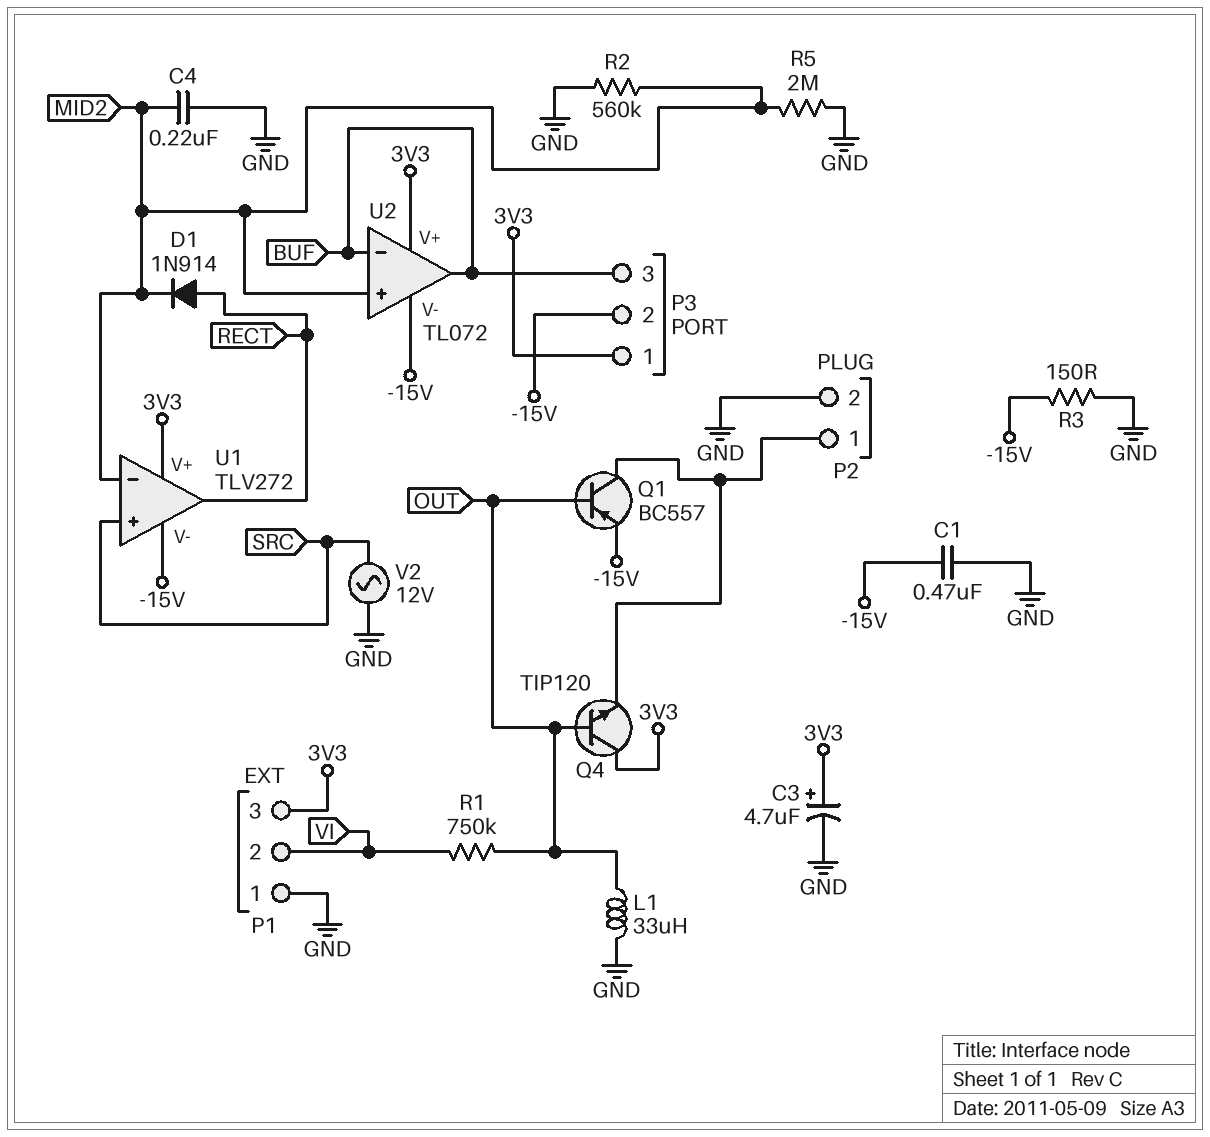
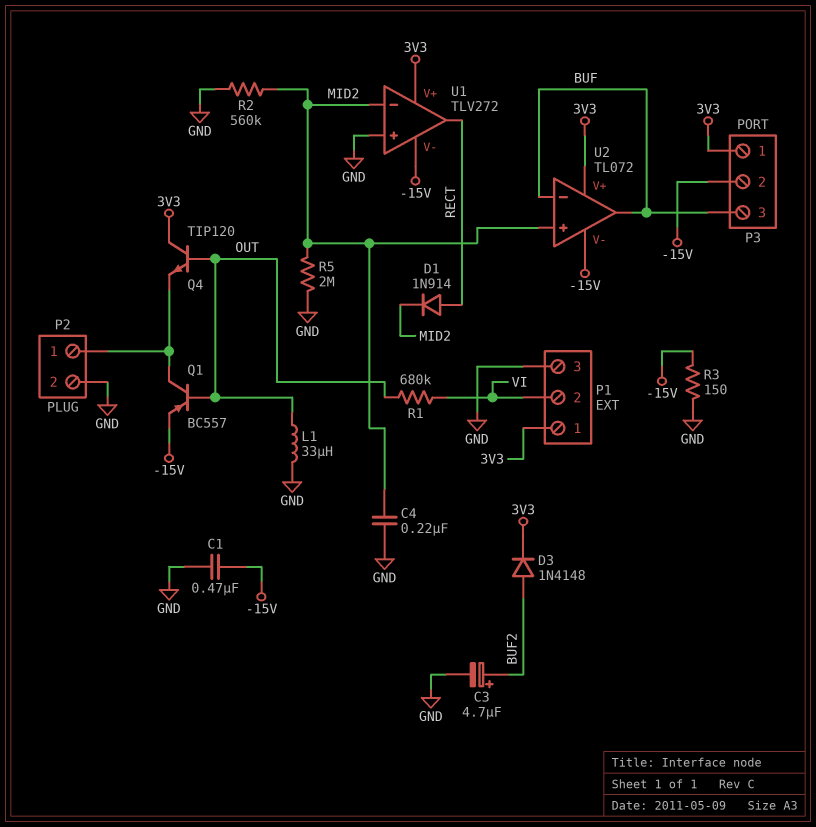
C3: 4.7uF (plus 3V3, minus GND) -> 4.7uF (plus BUF2, minus GND)
D3: none -> diode 1N4148 (A BUF2, K 3V3)
P1 pin 1: GND -> 3V3
P1 pin 3: 3V3 -> GND
R1: 750k (OUT, VI) -> 680k (OUT, VI)
U1 pin in+: SRC -> GND
V2: AC 12V (GND, SRC) -> none

